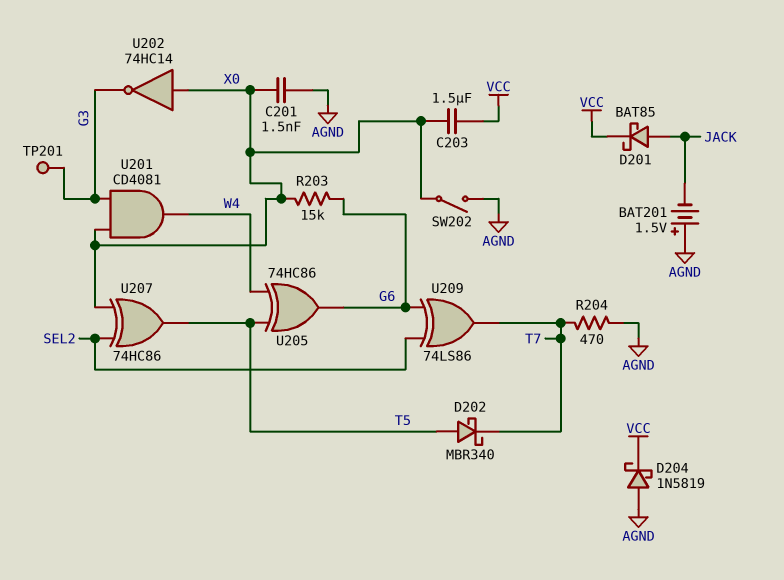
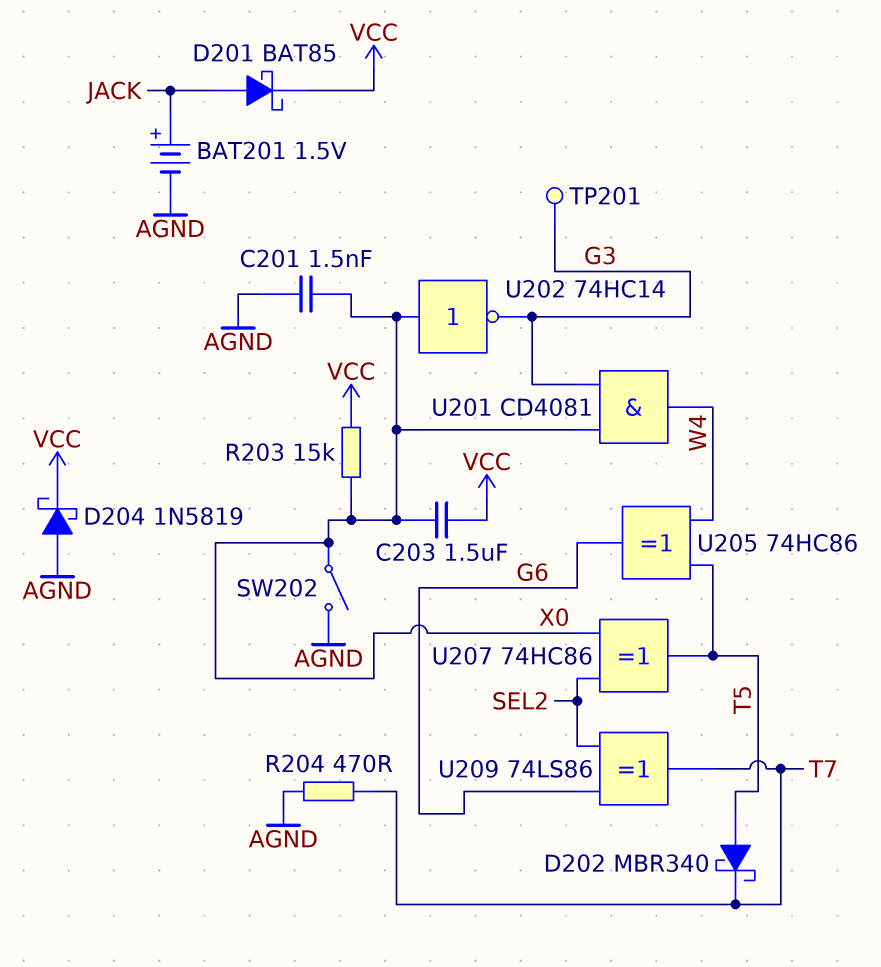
BAT201: 1.5V (plus AGND, minus JACK) -> 1.5V (plus JACK, minus AGND)
R203: 15k (G6, X0) -> 15k (VCC, X0)

